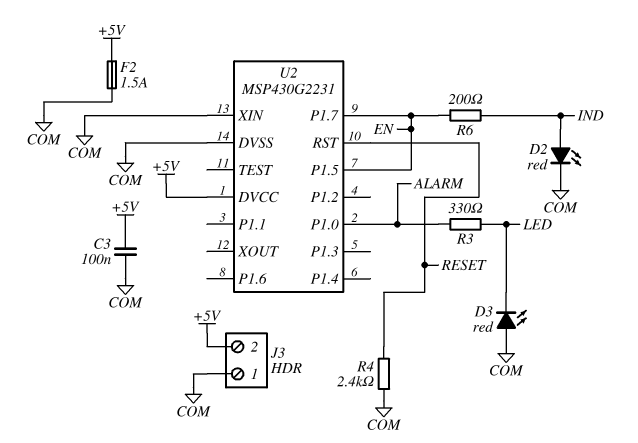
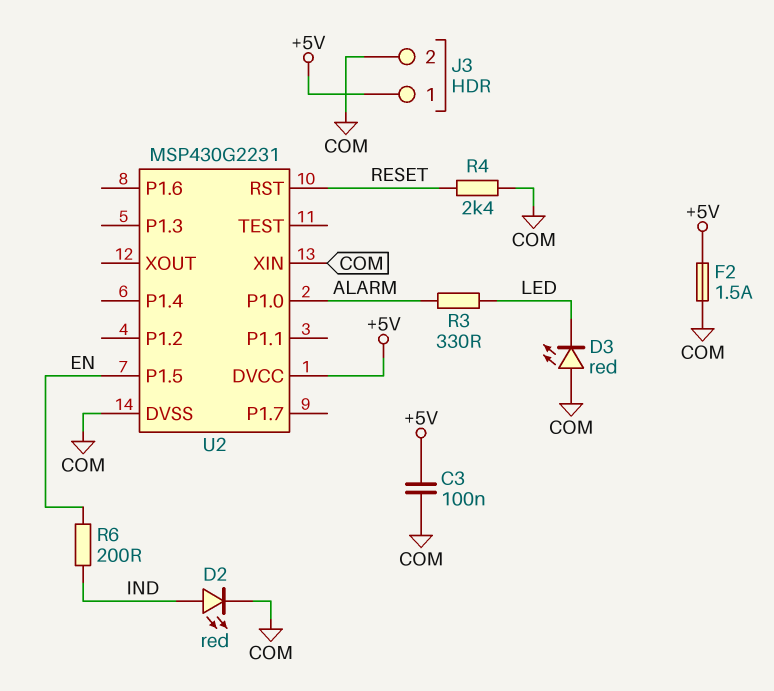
J3 pin 1: COM -> +5V
J3 pin 2: +5V -> COM
U2 pin P1.7: EN -> none

